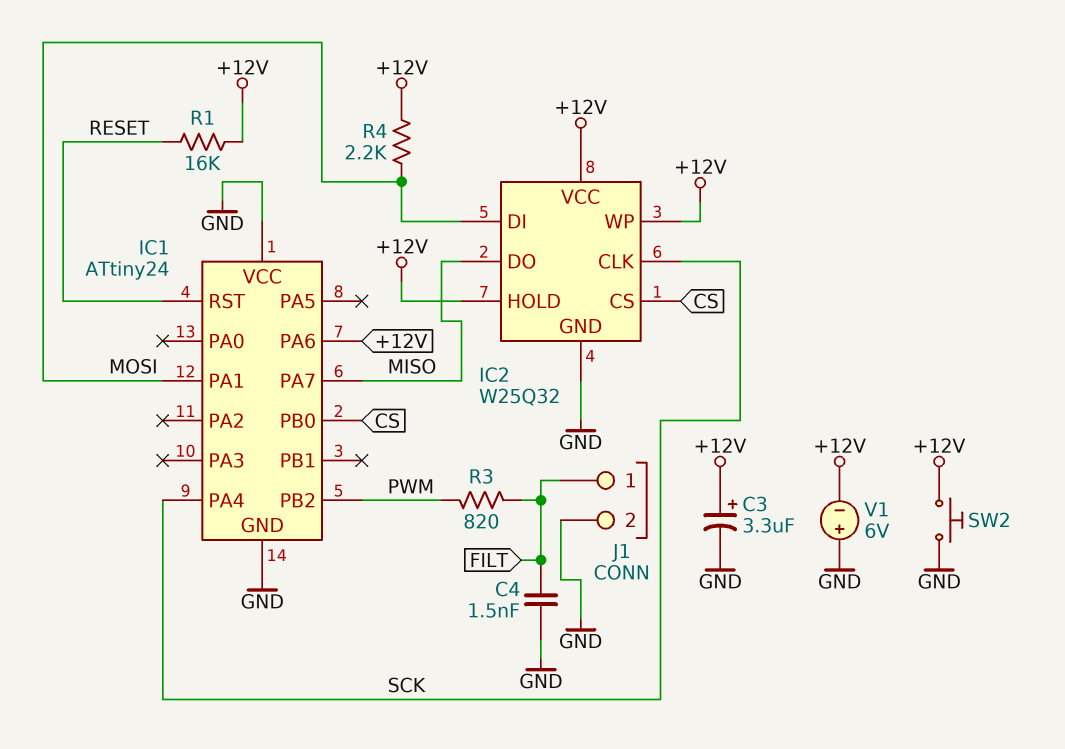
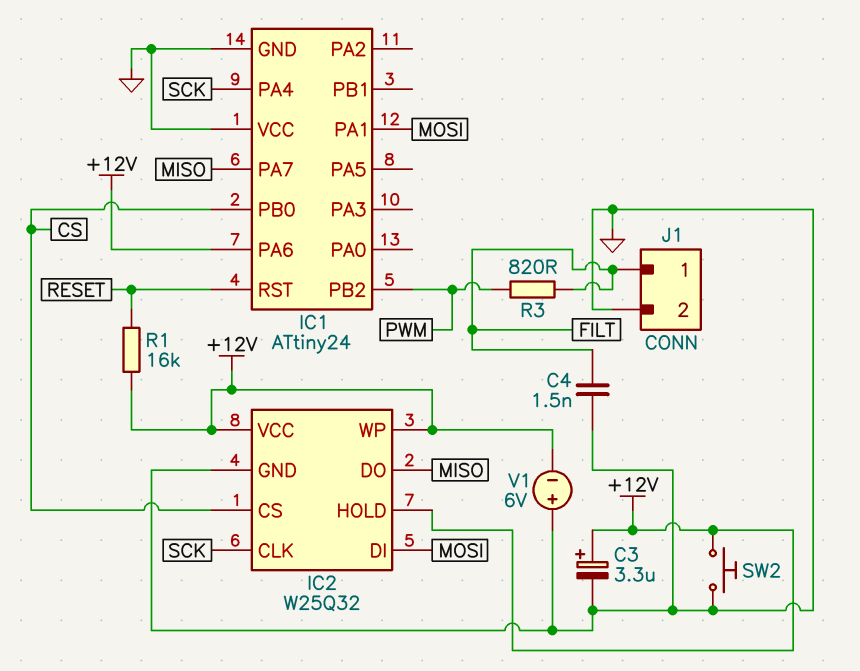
R4: 2.2k (+12V, MOSI) -> none

